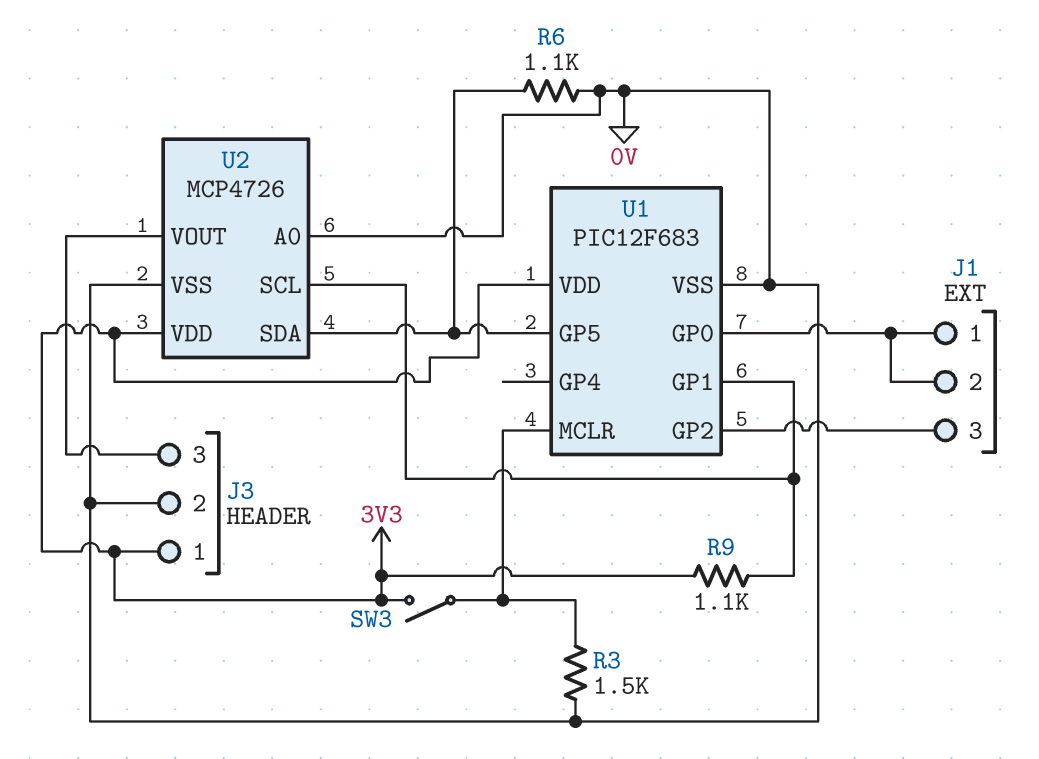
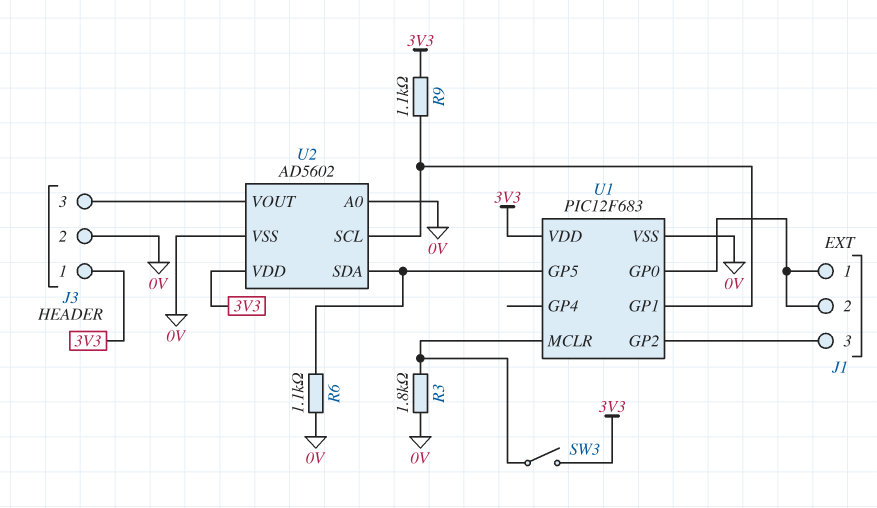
R3: 1.5k (0V, U1/MCLR) -> 1.8k (0V, U1/MCLR)
U2: MCP4726 -> AD5602

